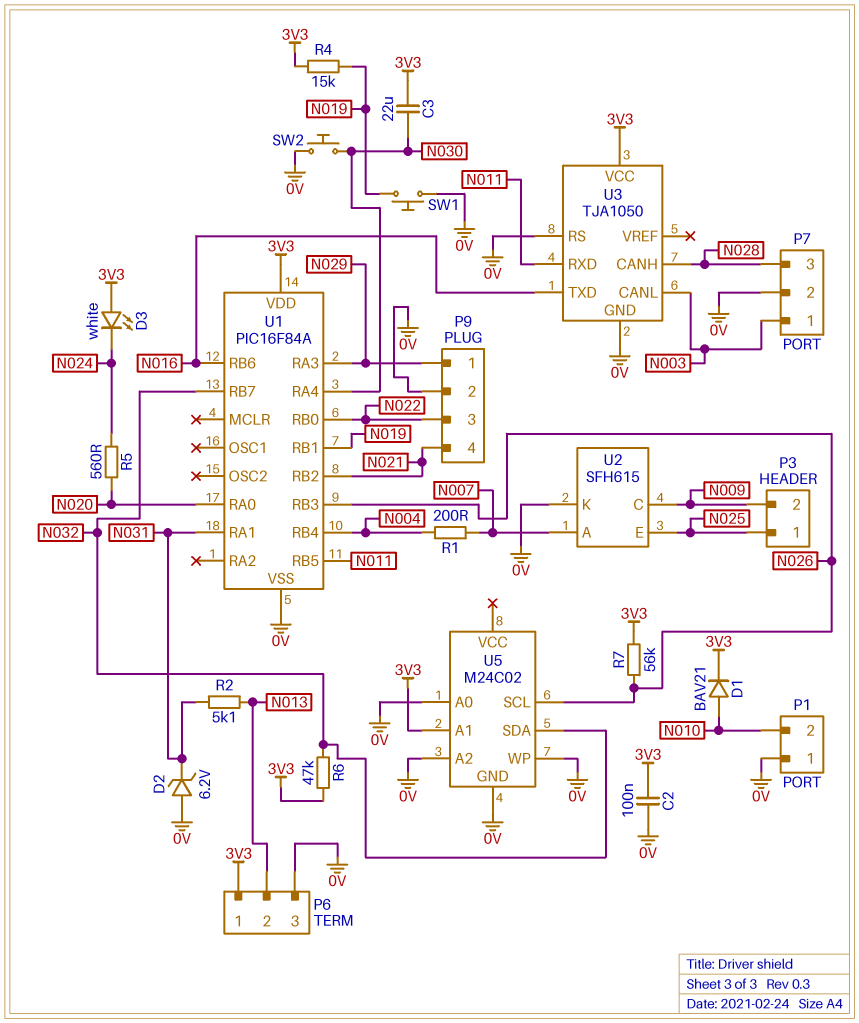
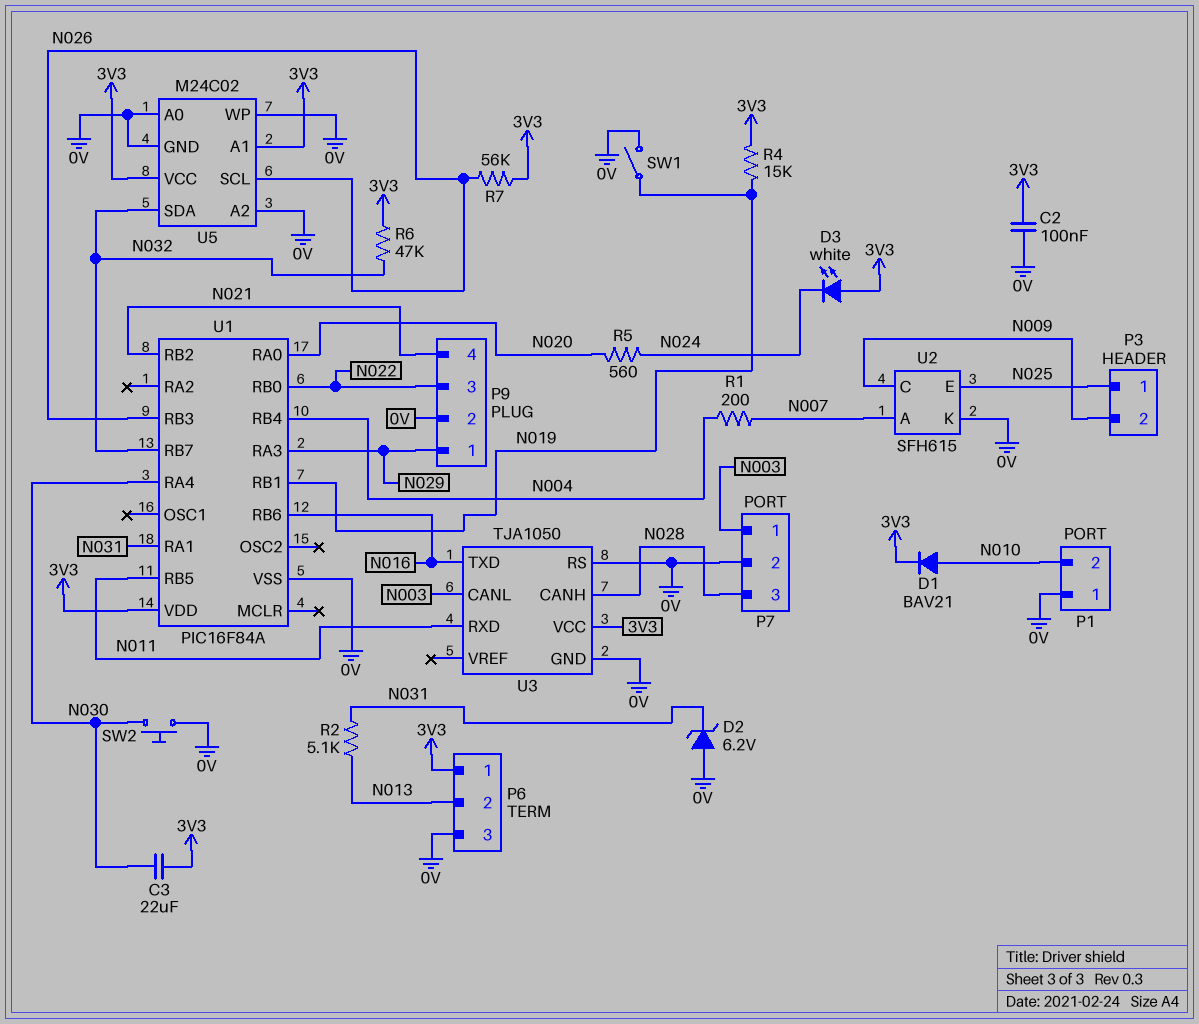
SW1: button (0V, N019) -> switch (0V, N019)
U5 pin VCC: none -> 3V3

